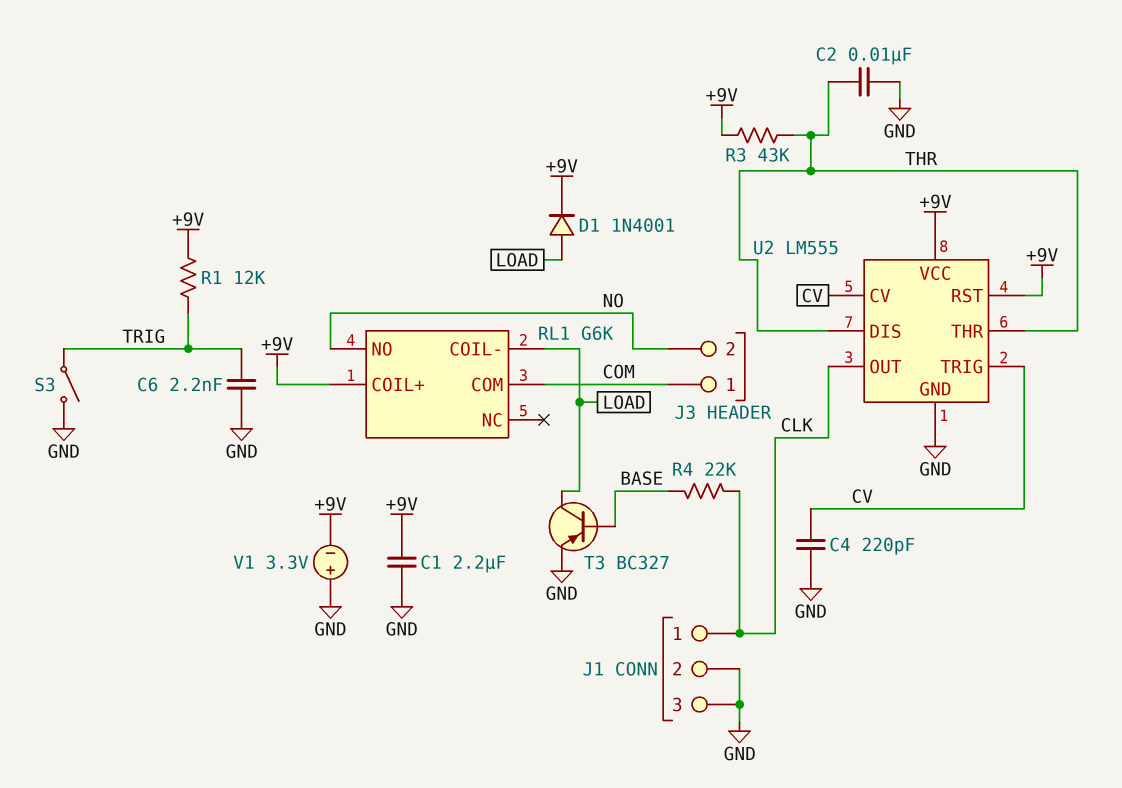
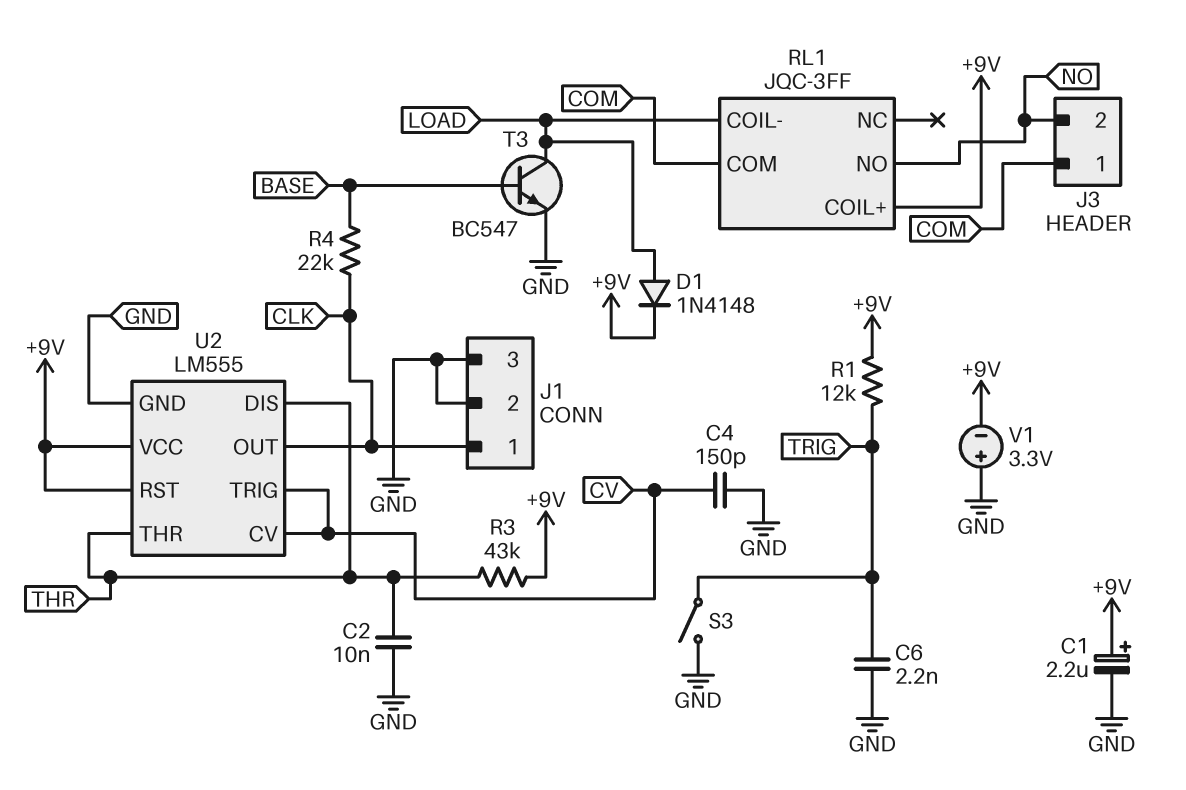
C1: 2.2uF (+9V, GND) -> 2.2uF (plus +9V, minus GND)
C4: 220pF (CV, GND) -> 150pF (CV, GND)
D1: diode 1N4001 (A LOAD, K +9V) -> diode 1N4148 (A LOAD, K +9V)
RL1: G6K -> JQC-3FF
T3: PNP BC327 (B BASE, C LOAD, E GND) -> NPN BC547 (B BASE, C LOAD, E GND)

